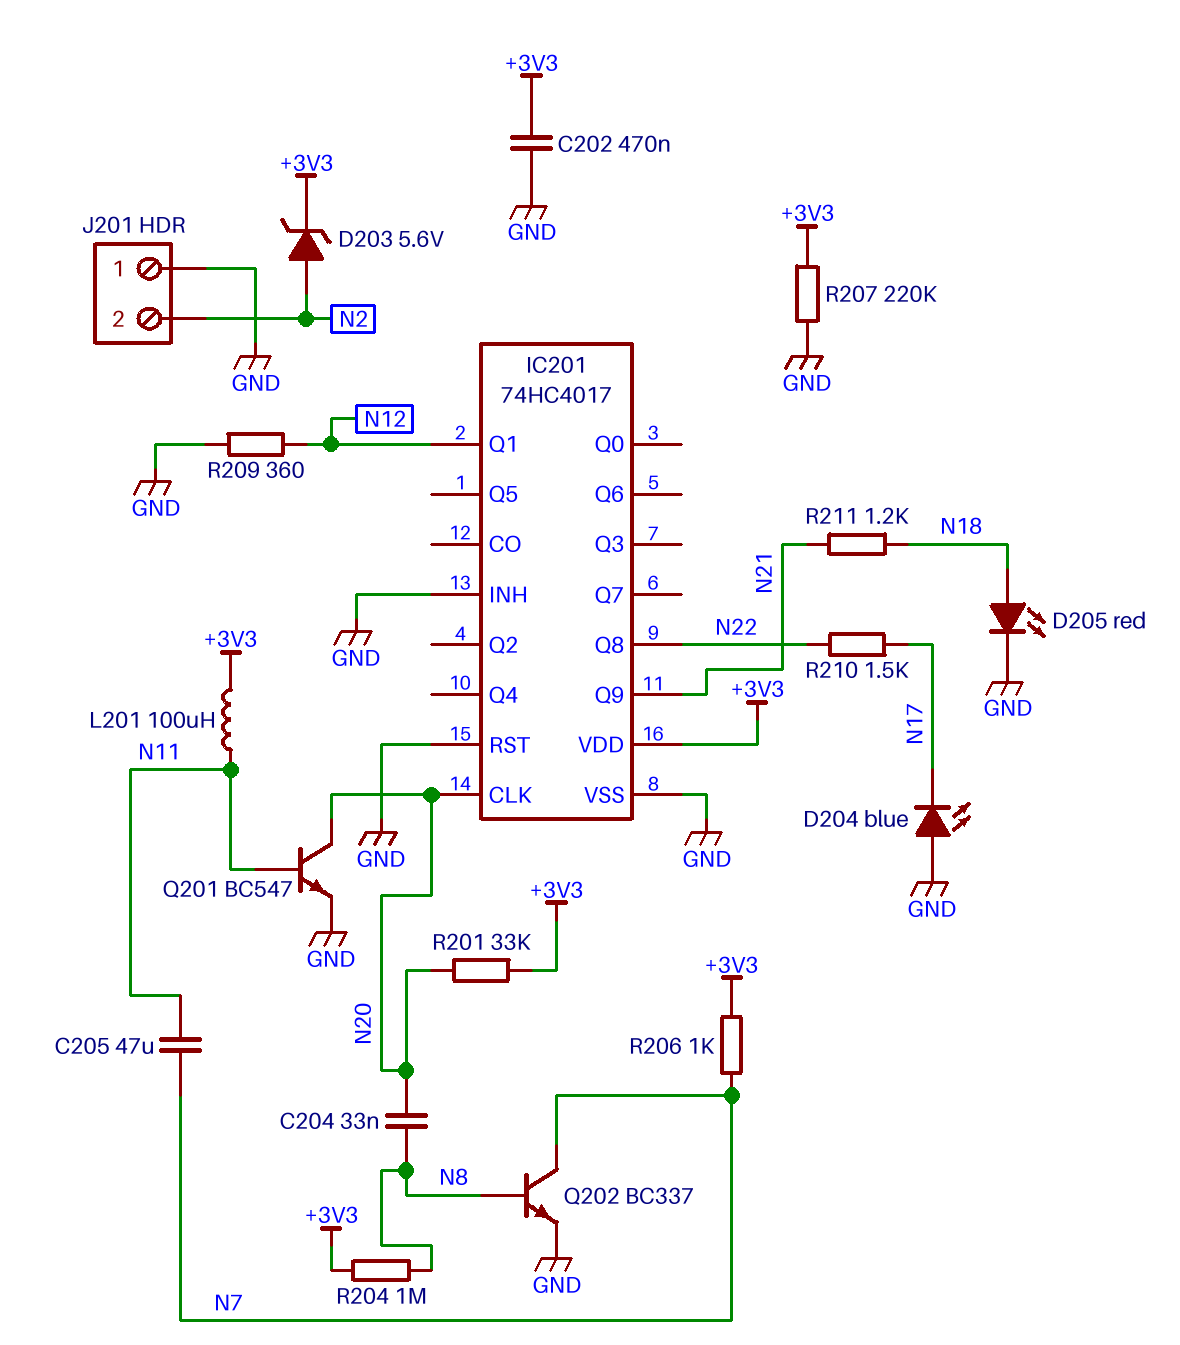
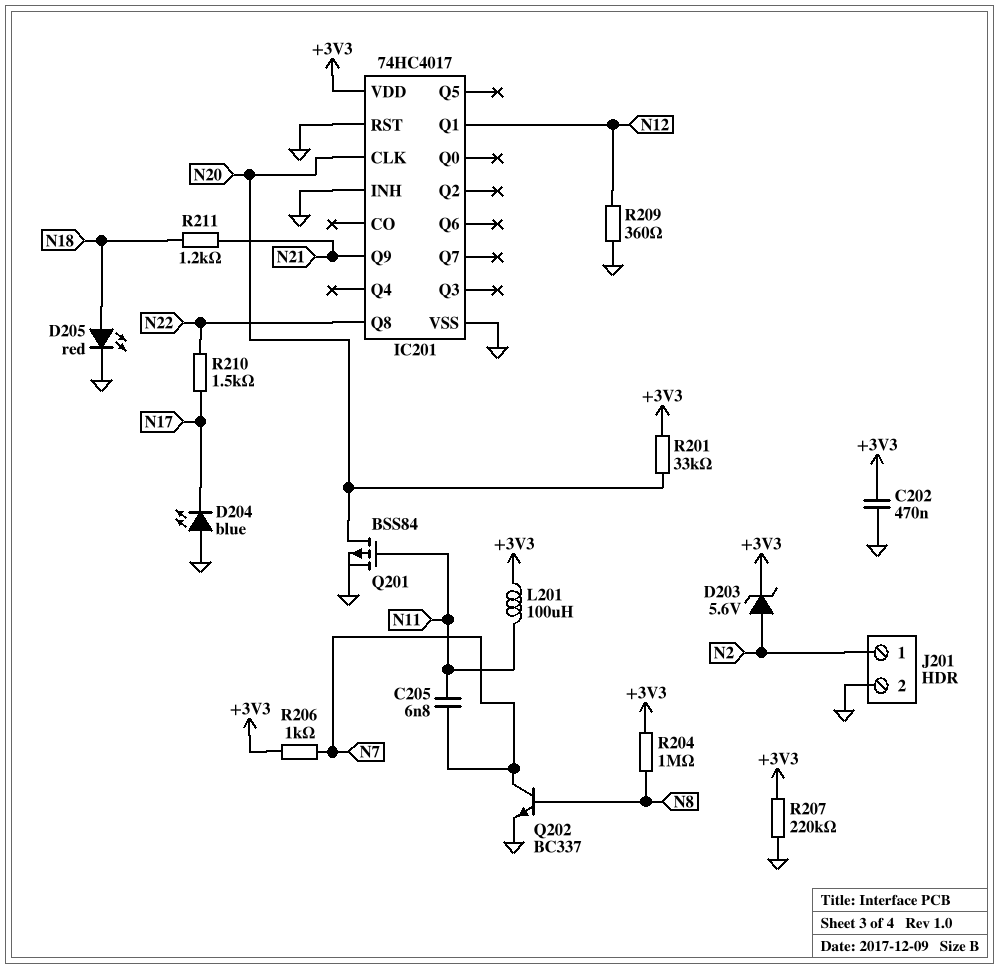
C204: 33nF (N8, N20) -> none
C205: 47uF (N7, N11) -> 6.8nF (N7, N11)
J201 pin 1: GND -> N2
J201 pin 2: N2 -> GND
Q201: NPN BC547 (B N11, C N20, E GND) -> PMOS BSS84 (G N11, D N20, S GND)

